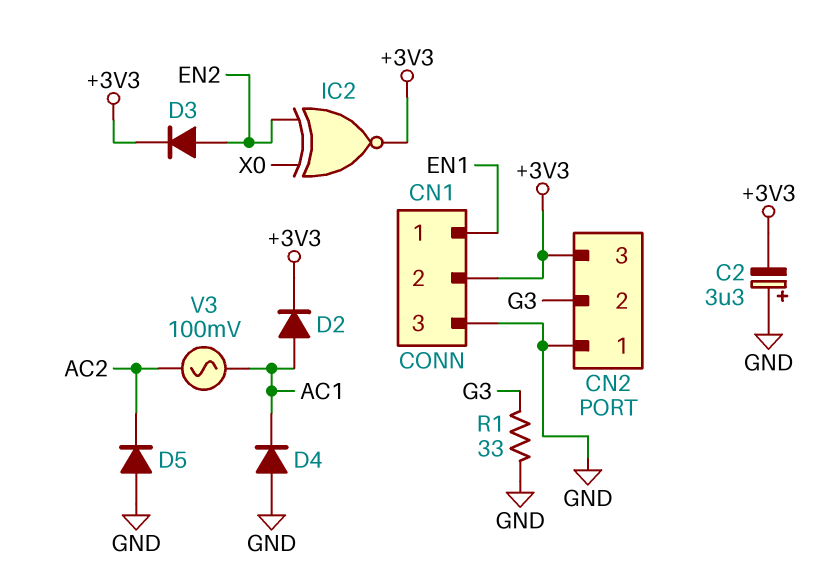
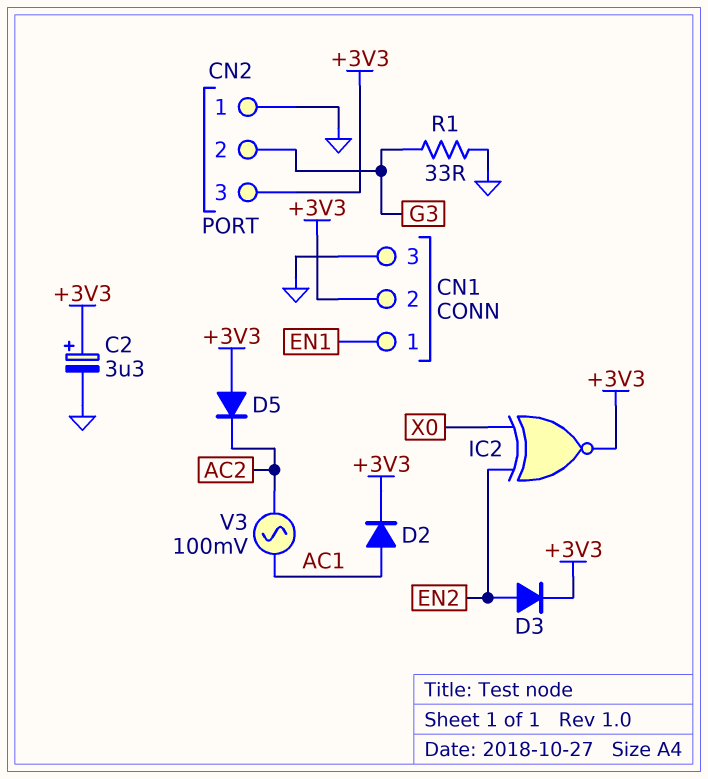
C2: 3.3uF (plus GND, minus +3V3) -> 3.3uF (plus +3V3, minus GND)
D4: diode (A GND, K AC1) -> none
D5: diode (A GND, K AC2) -> diode (A +3V3, K AC2)

